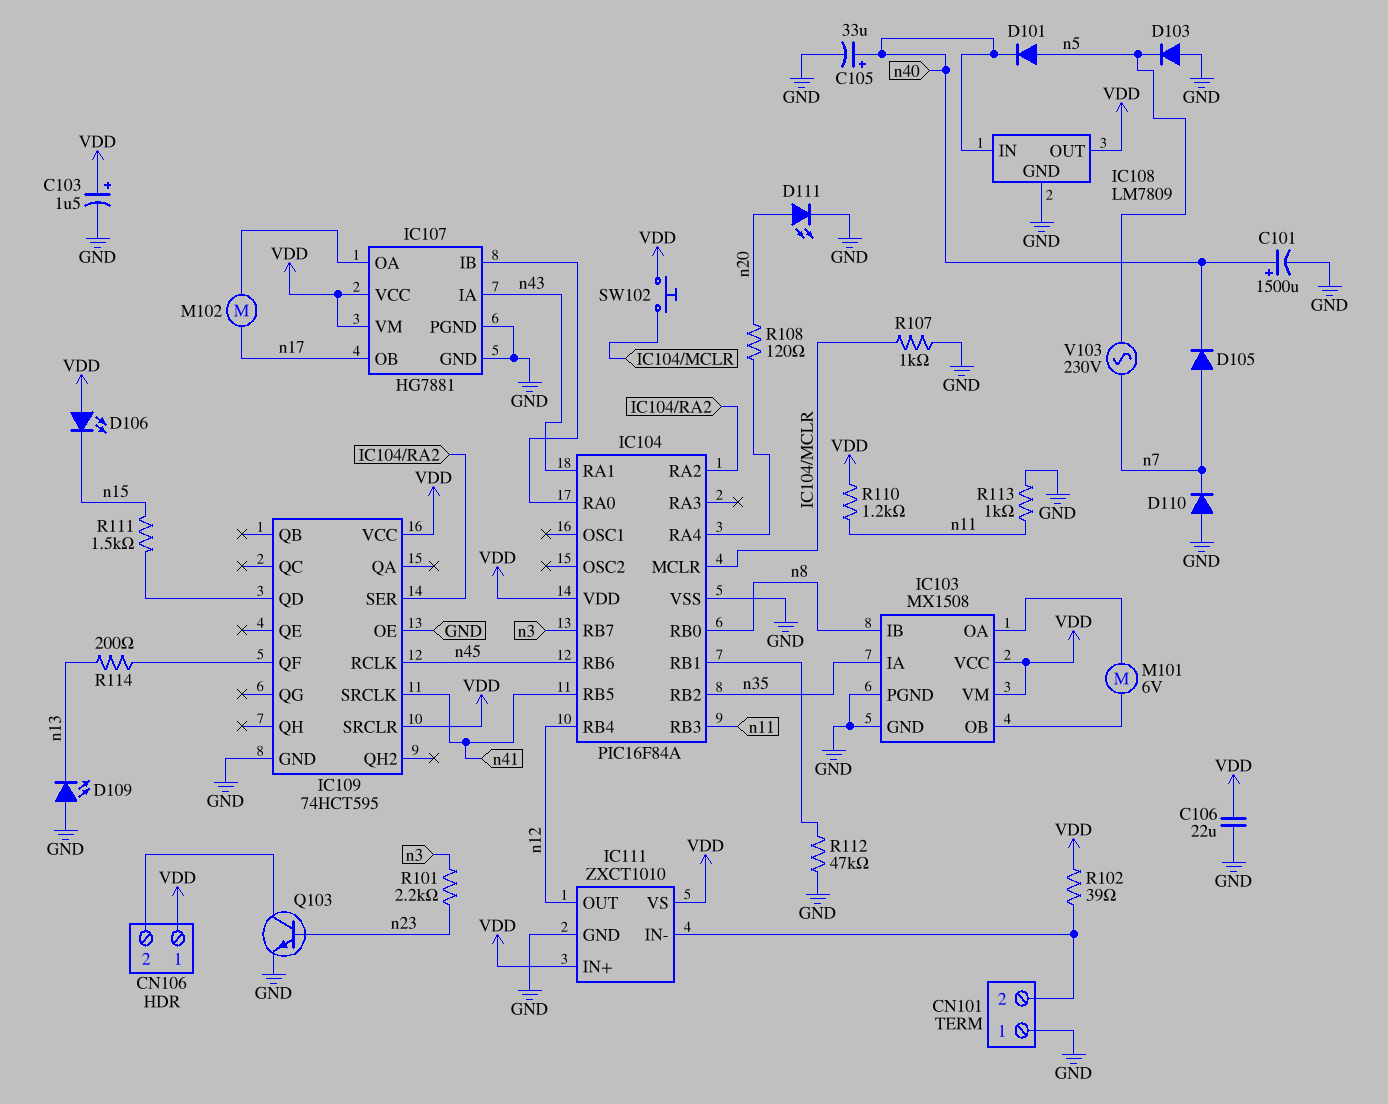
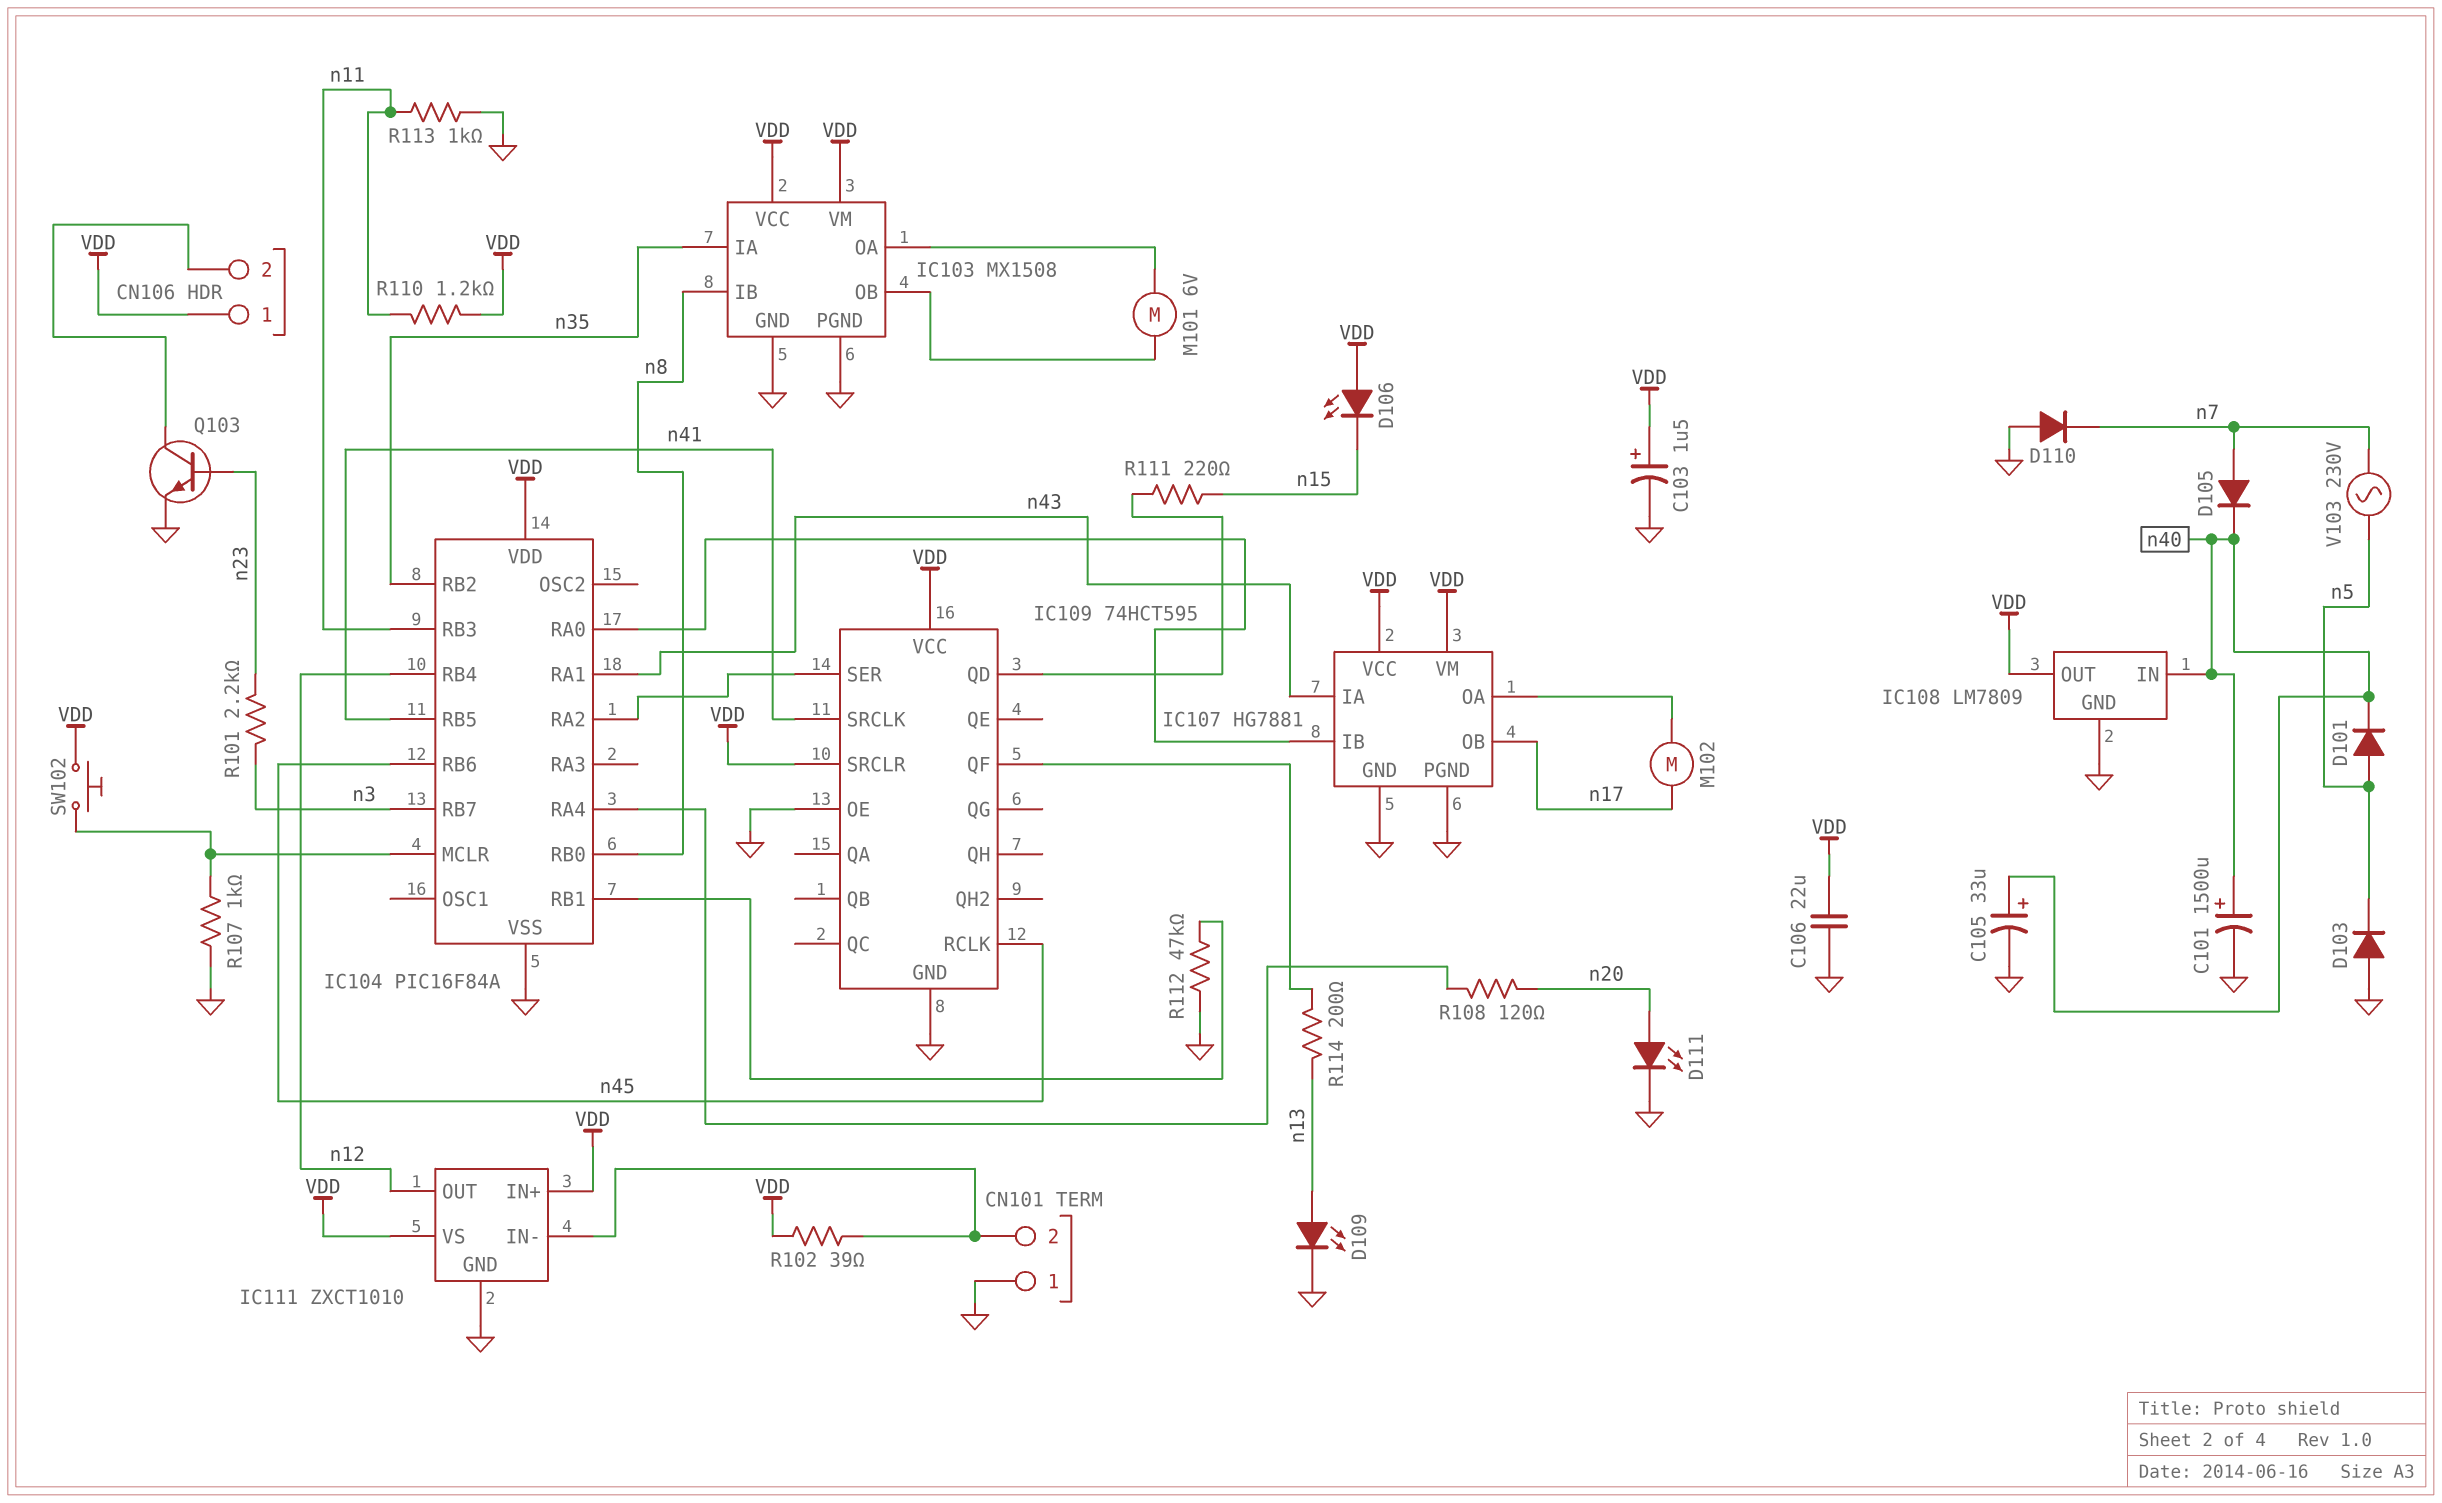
D109: LED (A GND, K n13) -> LED (A n13, K GND)
R111: 1.5k (IC109/QD, n15) -> 220 (IC109/QD, n15)

